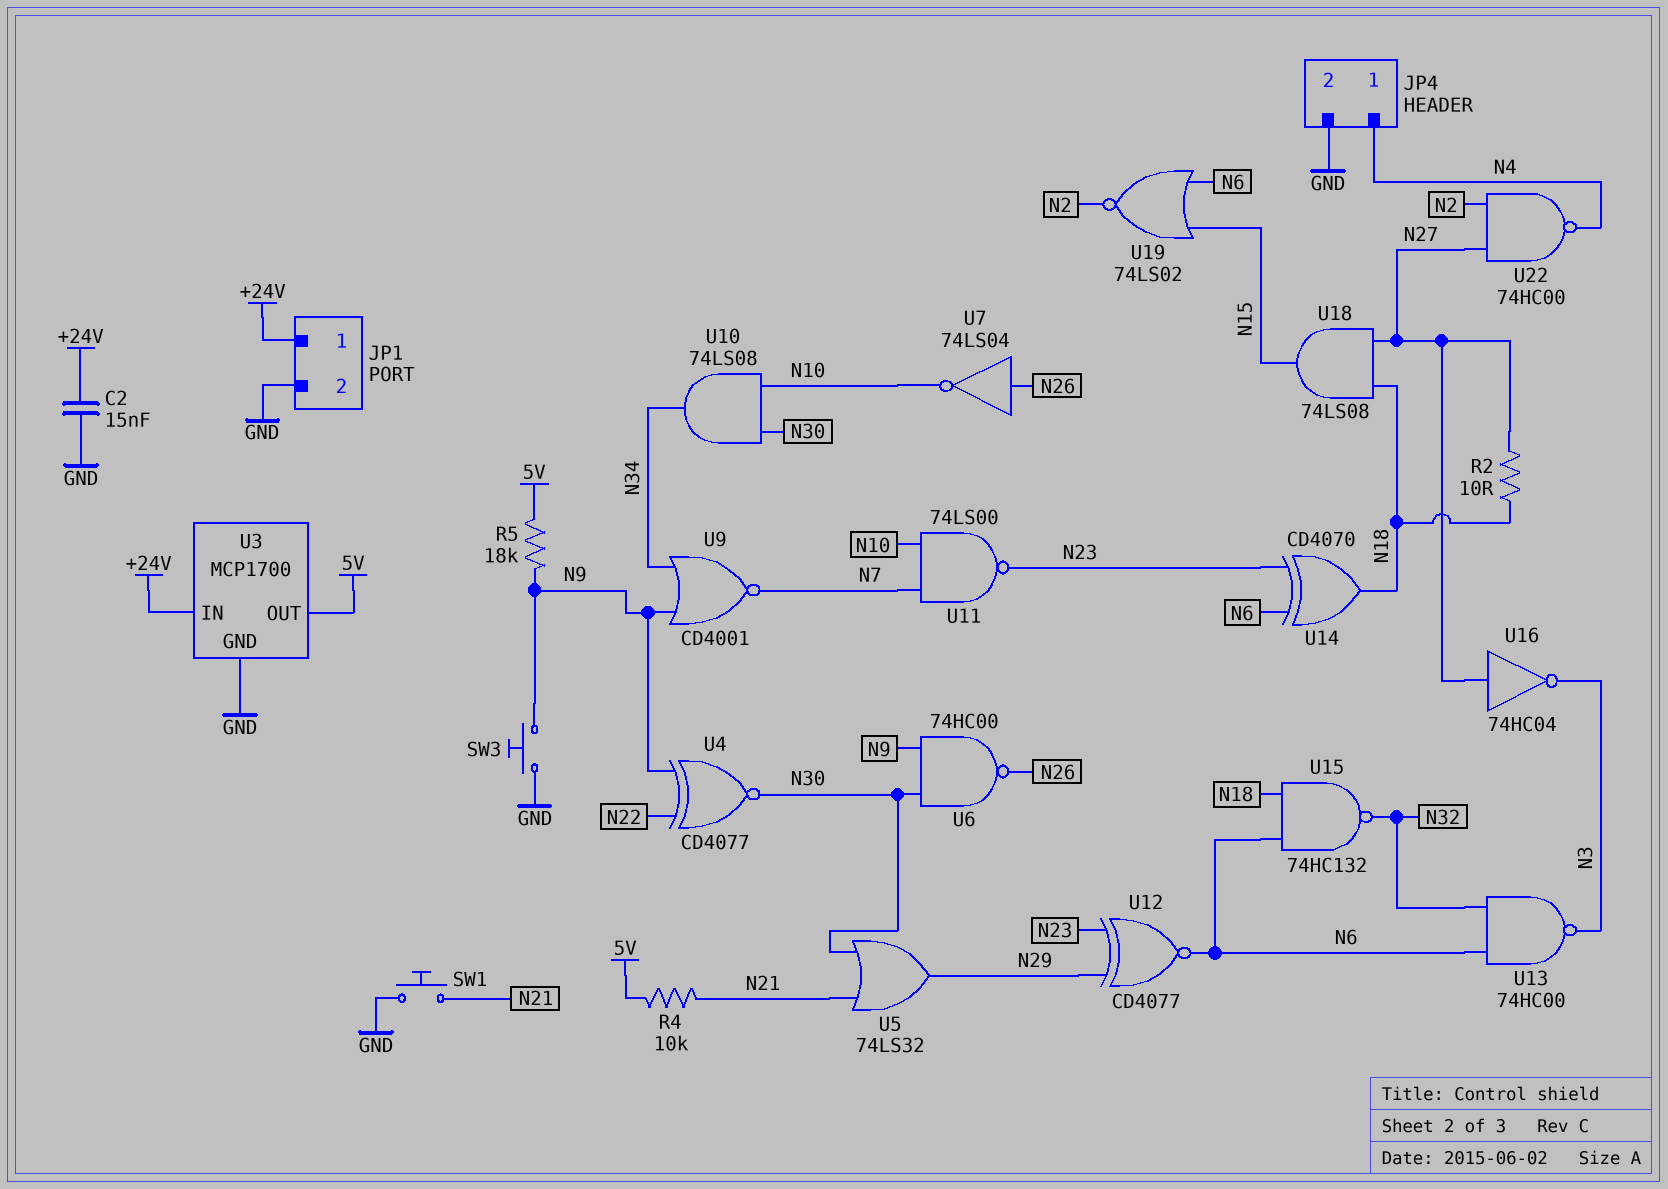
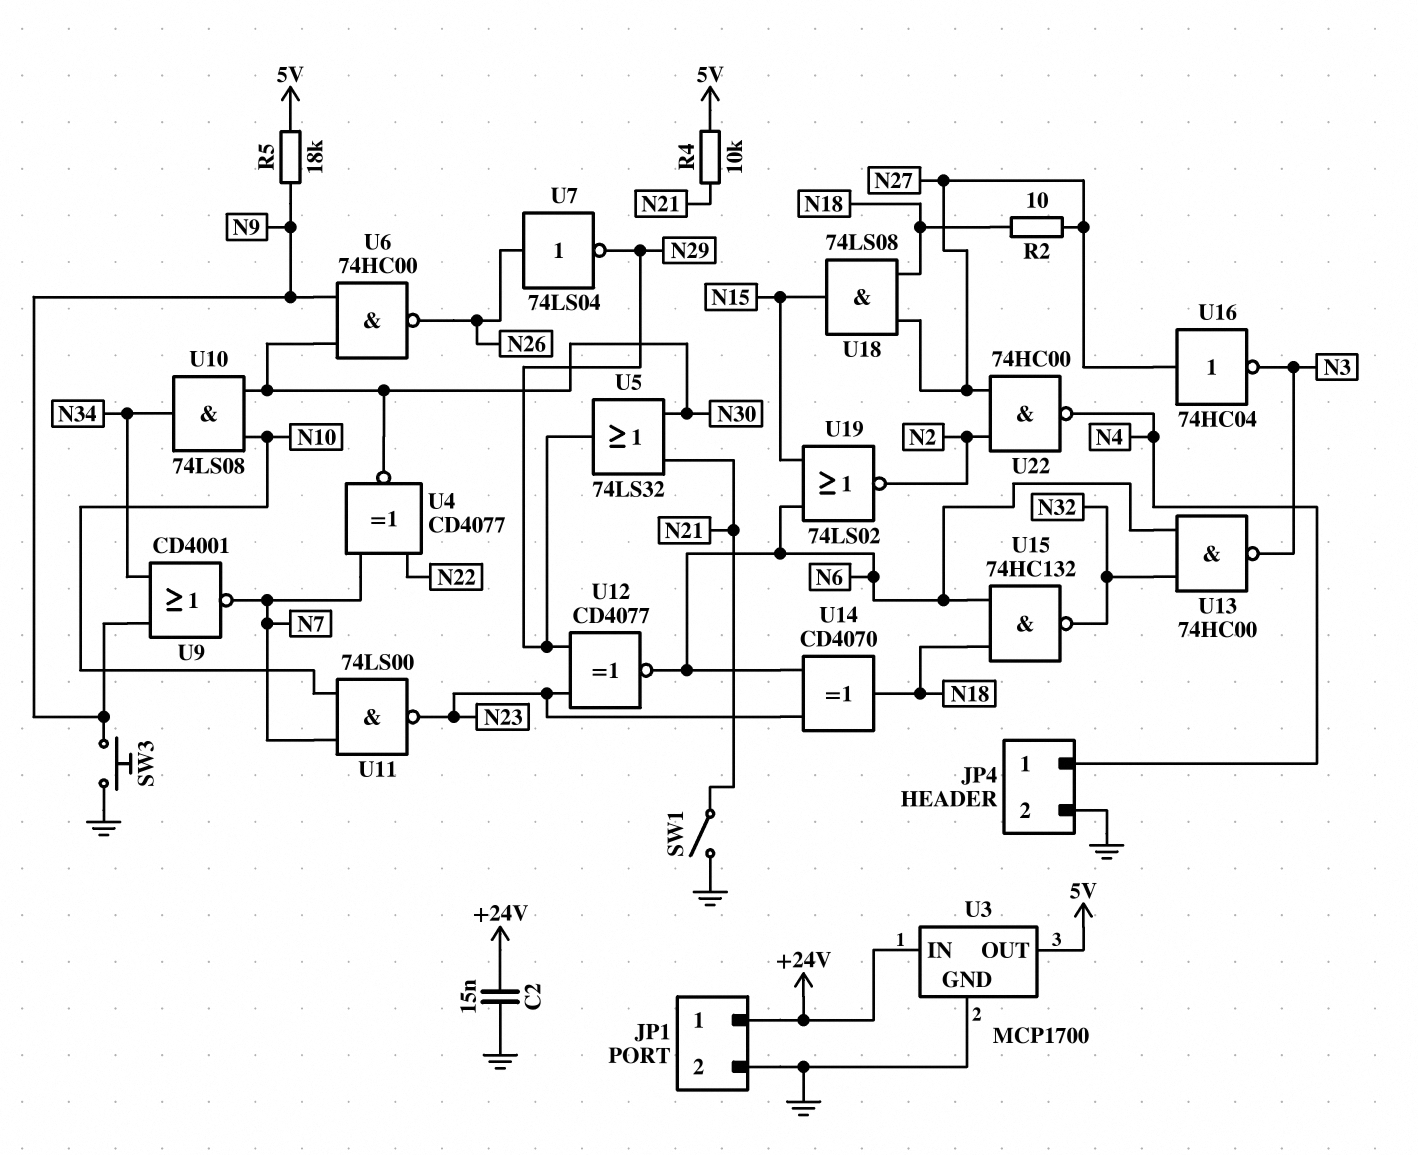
SW1: button (GND, N21) -> switch (GND, N21)
U4: XNOR CD4077 (in N9, in N22, out N30) -> XNOR CD4077 (in N7, in N22, out N30)
U7: NOT 74LS04 (in N26, out N10) -> NOT 74LS04 (in N26, out N29)

